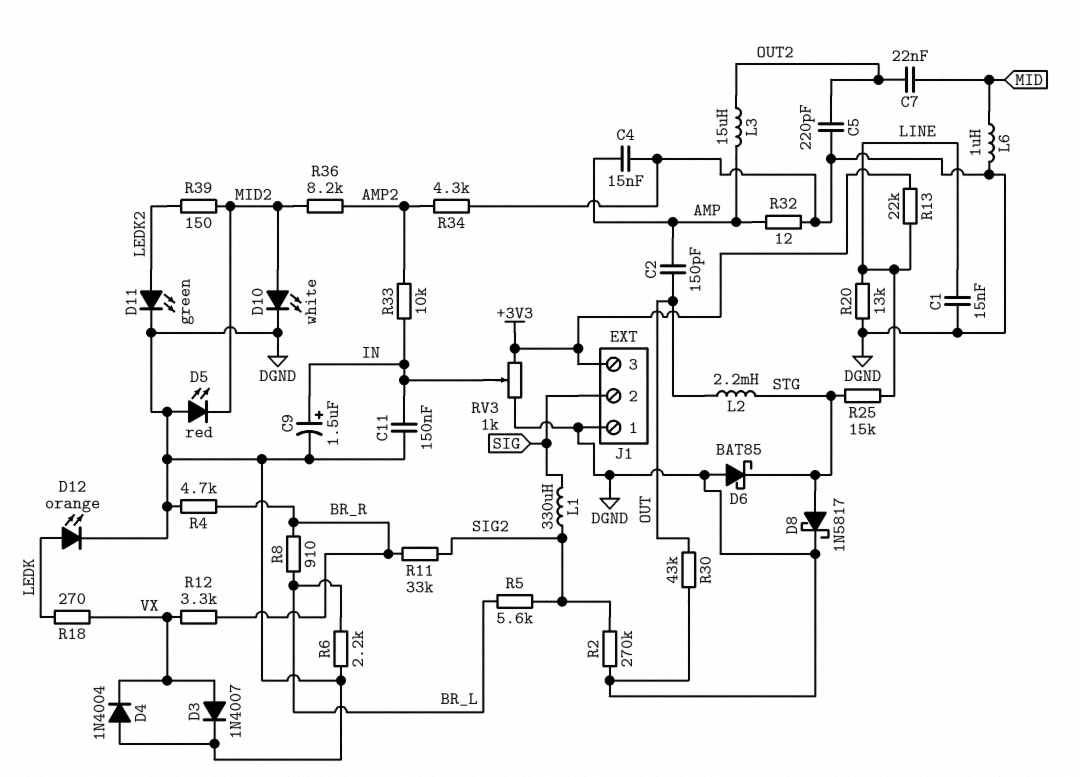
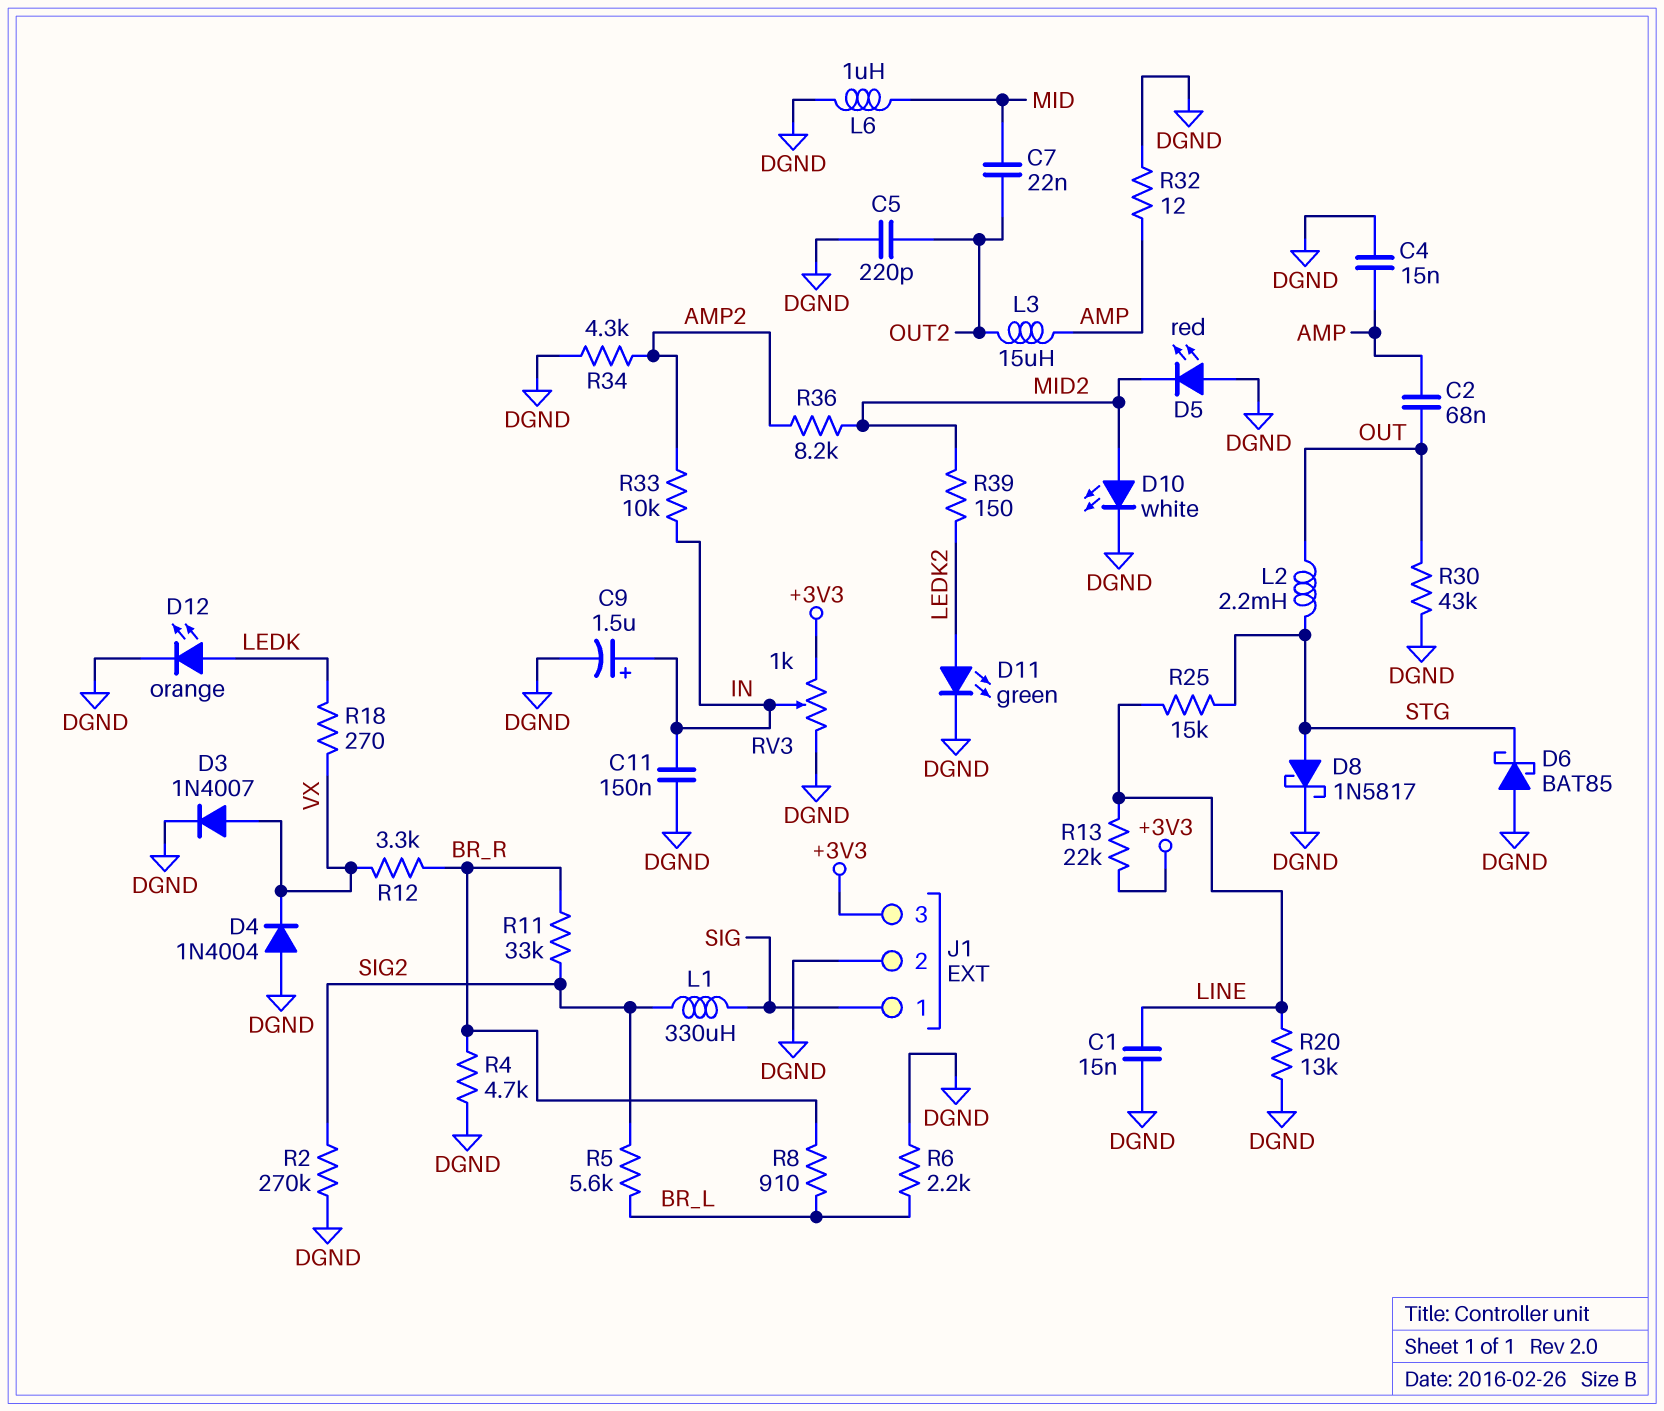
C2: 150pF (AMP, OUT) -> 68nF (AMP, OUT)
J1 pin 1: DGND -> SIG
J1 pin 2: SIG -> DGND

